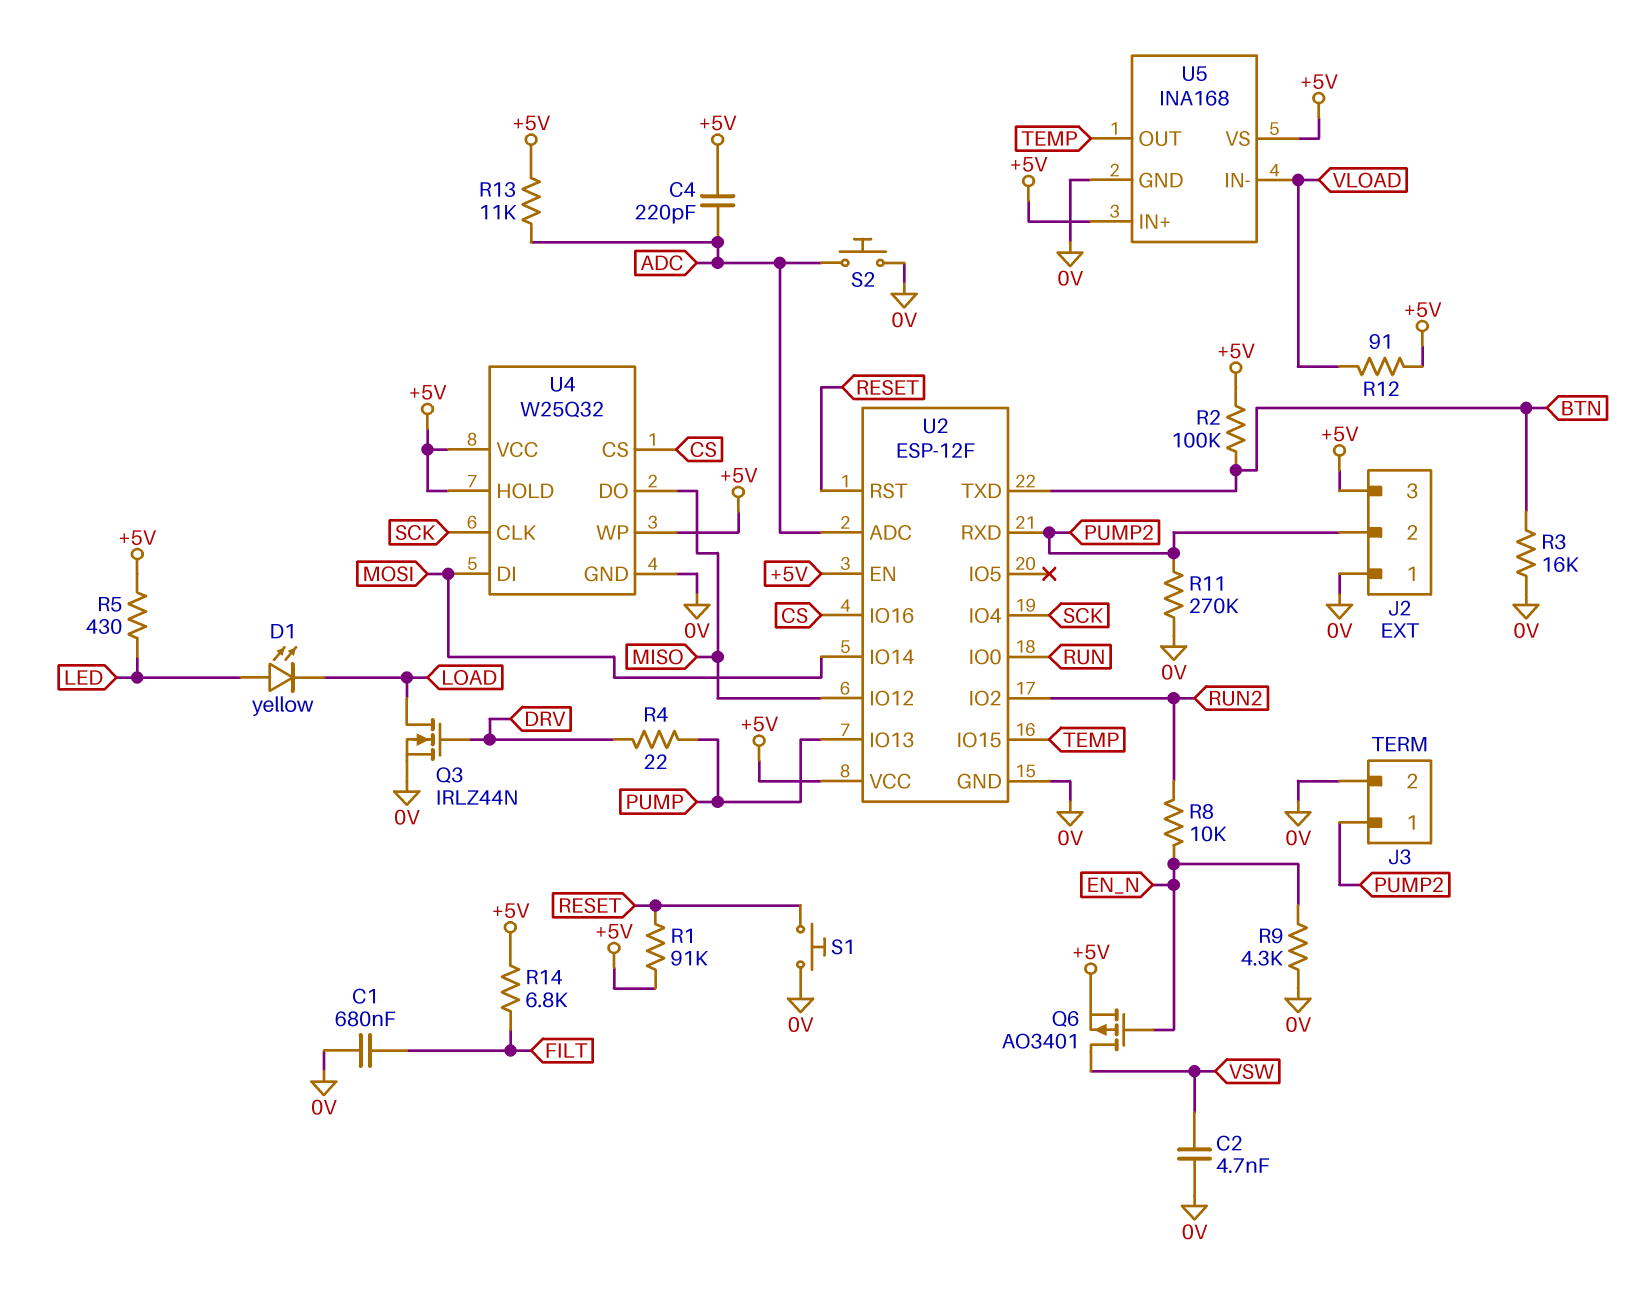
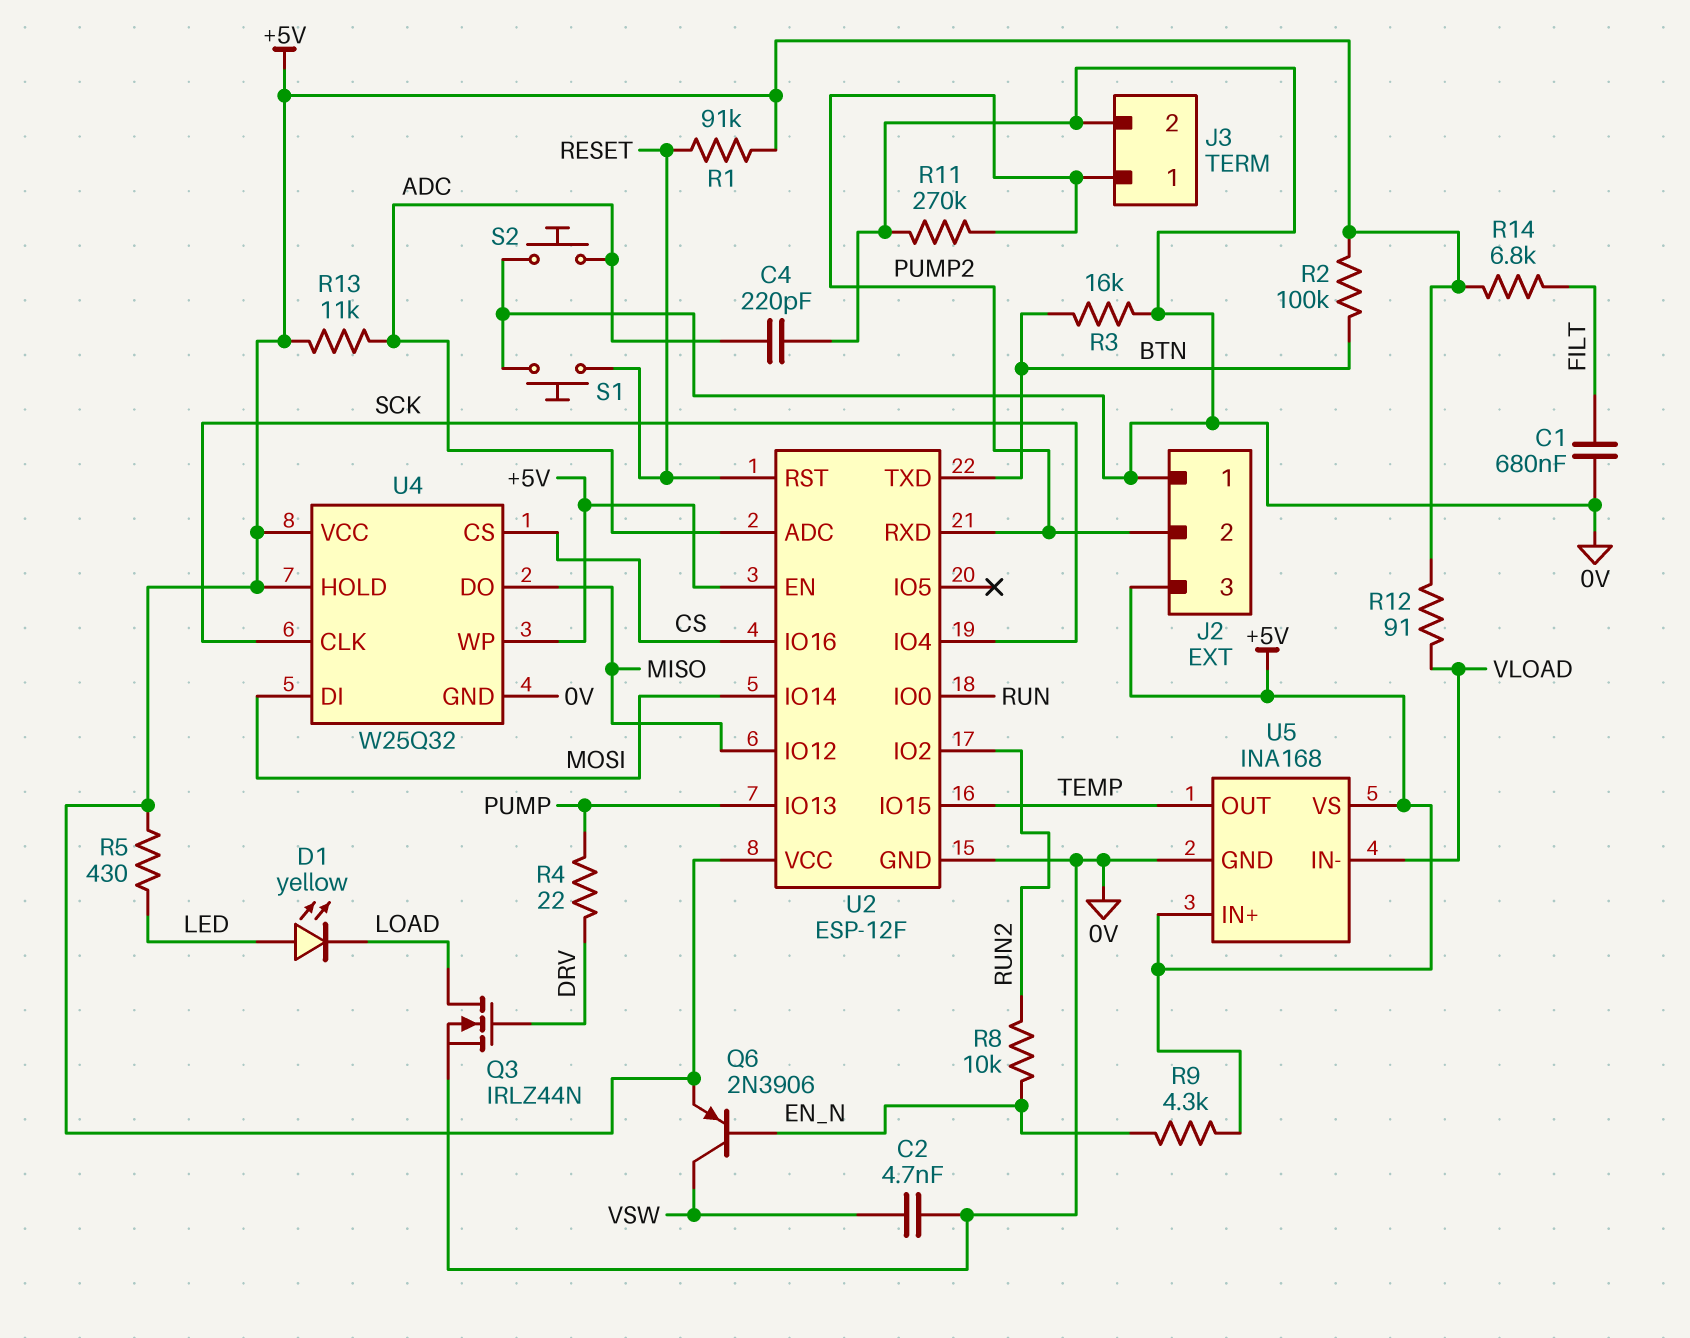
C4: 220pF (+5V, ADC) -> 220pF (0V, ADC)
Q6: PMOS AO3401 (G EN_N, D VSW, S +5V) -> PNP 2N3906 (B EN_N, C VSW, E +5V)
R9: 4.3k (0V, EN_N) -> 4.3k (+5V, EN_N)

